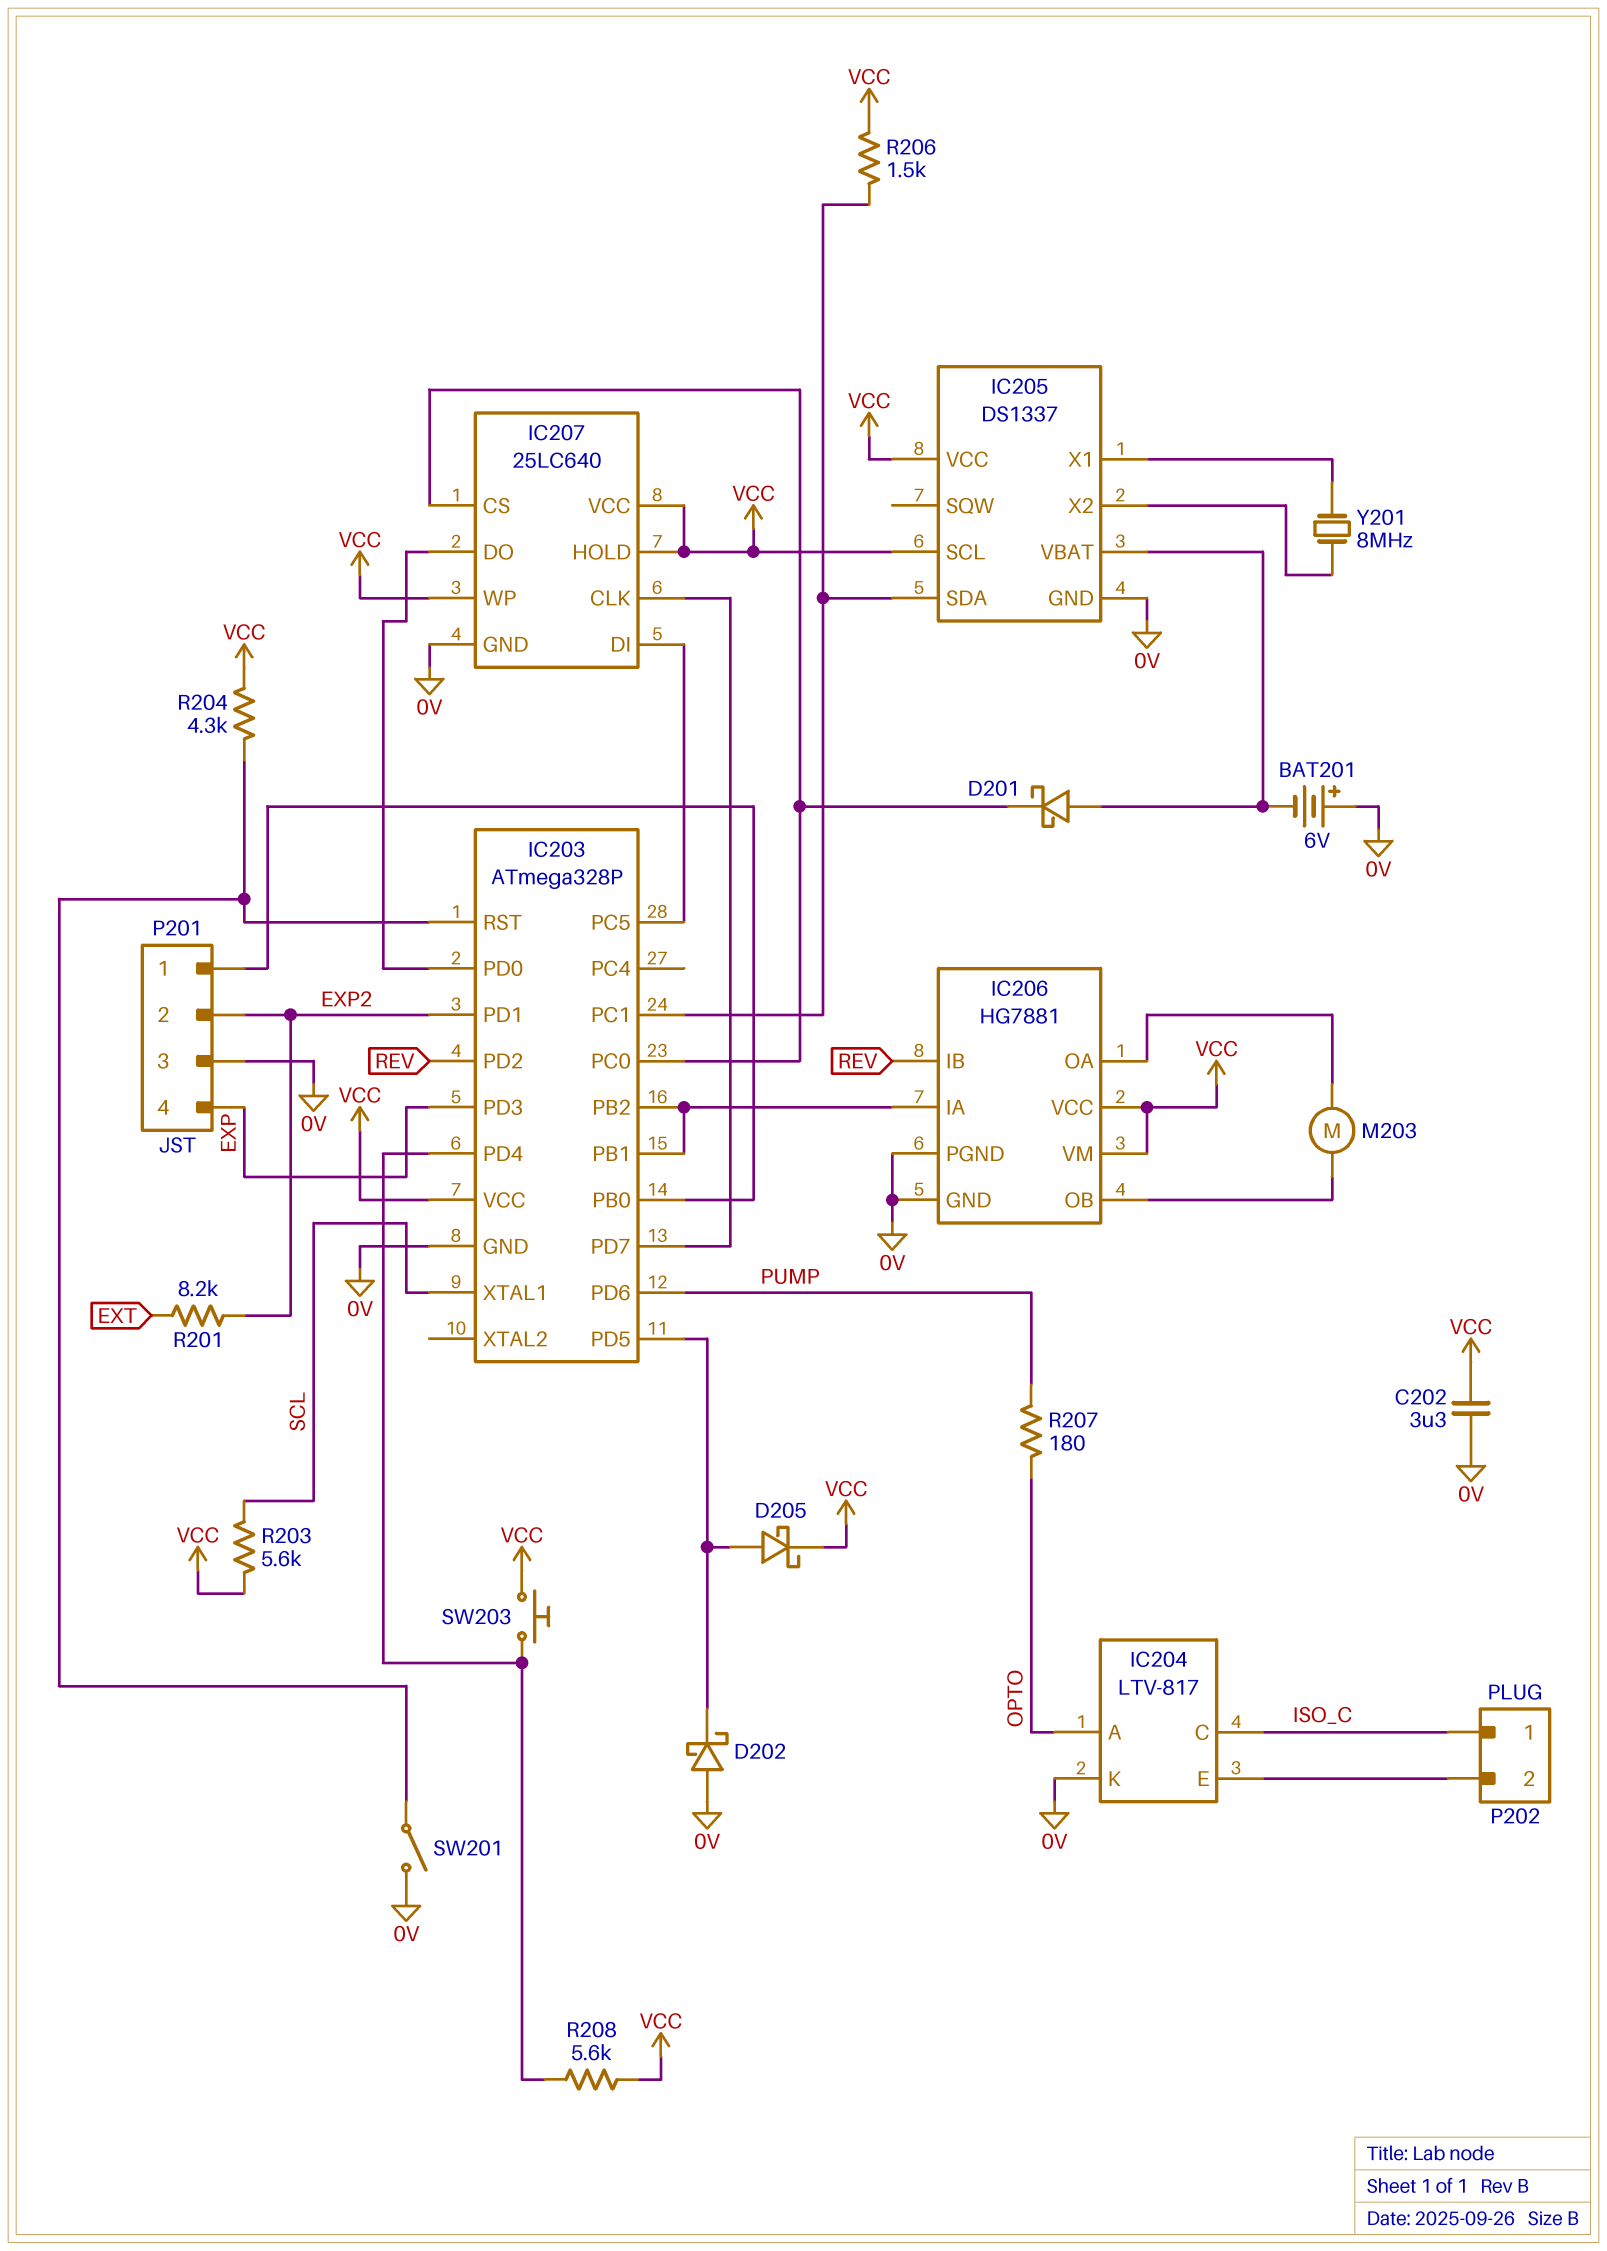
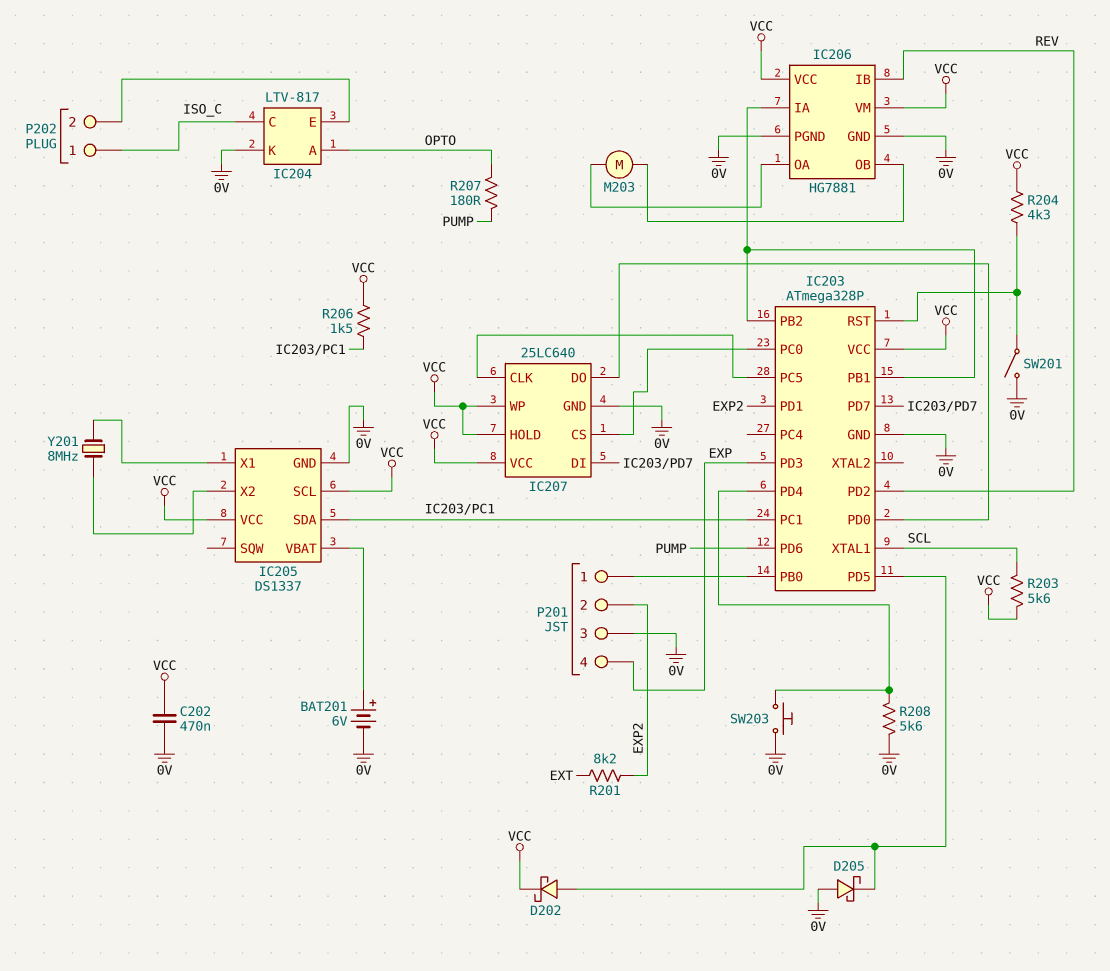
BAT201: 6V (plus 0V, minus IC205/VBAT) -> 6V (plus IC205/VBAT, minus 0V)
C202: 3.3uF (0V, VCC) -> 470nF (0V, VCC)
D201: schottky (A IC205/VBAT, K IC203/PC0) -> none
D202: schottky (A 0V, K IC203/PD5) -> schottky (A IC203/PD5, K VCC)
D205: schottky (A IC203/PD5, K VCC) -> schottky (A 0V, K IC203/PD5)
IC207 pin CLK: IC203/PD7 -> IC203/PC5
IC207 pin DI: IC203/PC5 -> IC203/PD7
R208: 5.6k (IC203/PD4, VCC) -> 5.6k (0V, IC203/PD4)
SW203: button (IC203/PD4, VCC) -> button (0V, IC203/PD4)

